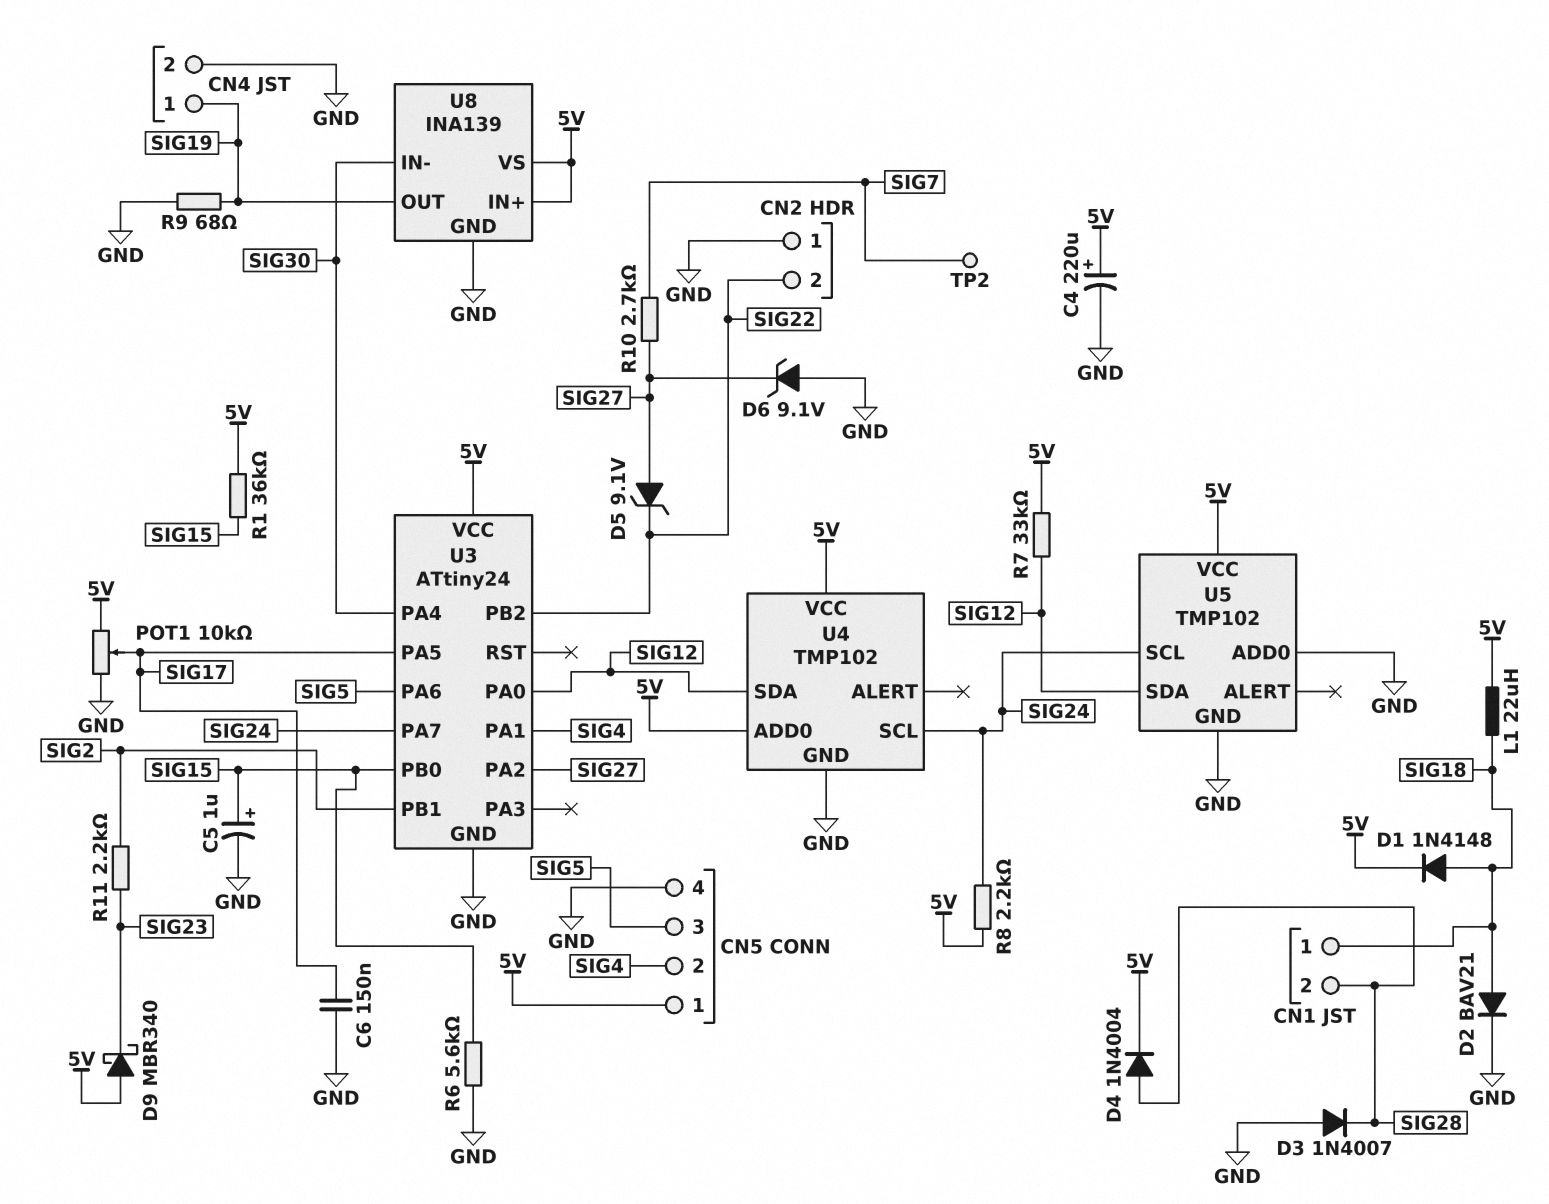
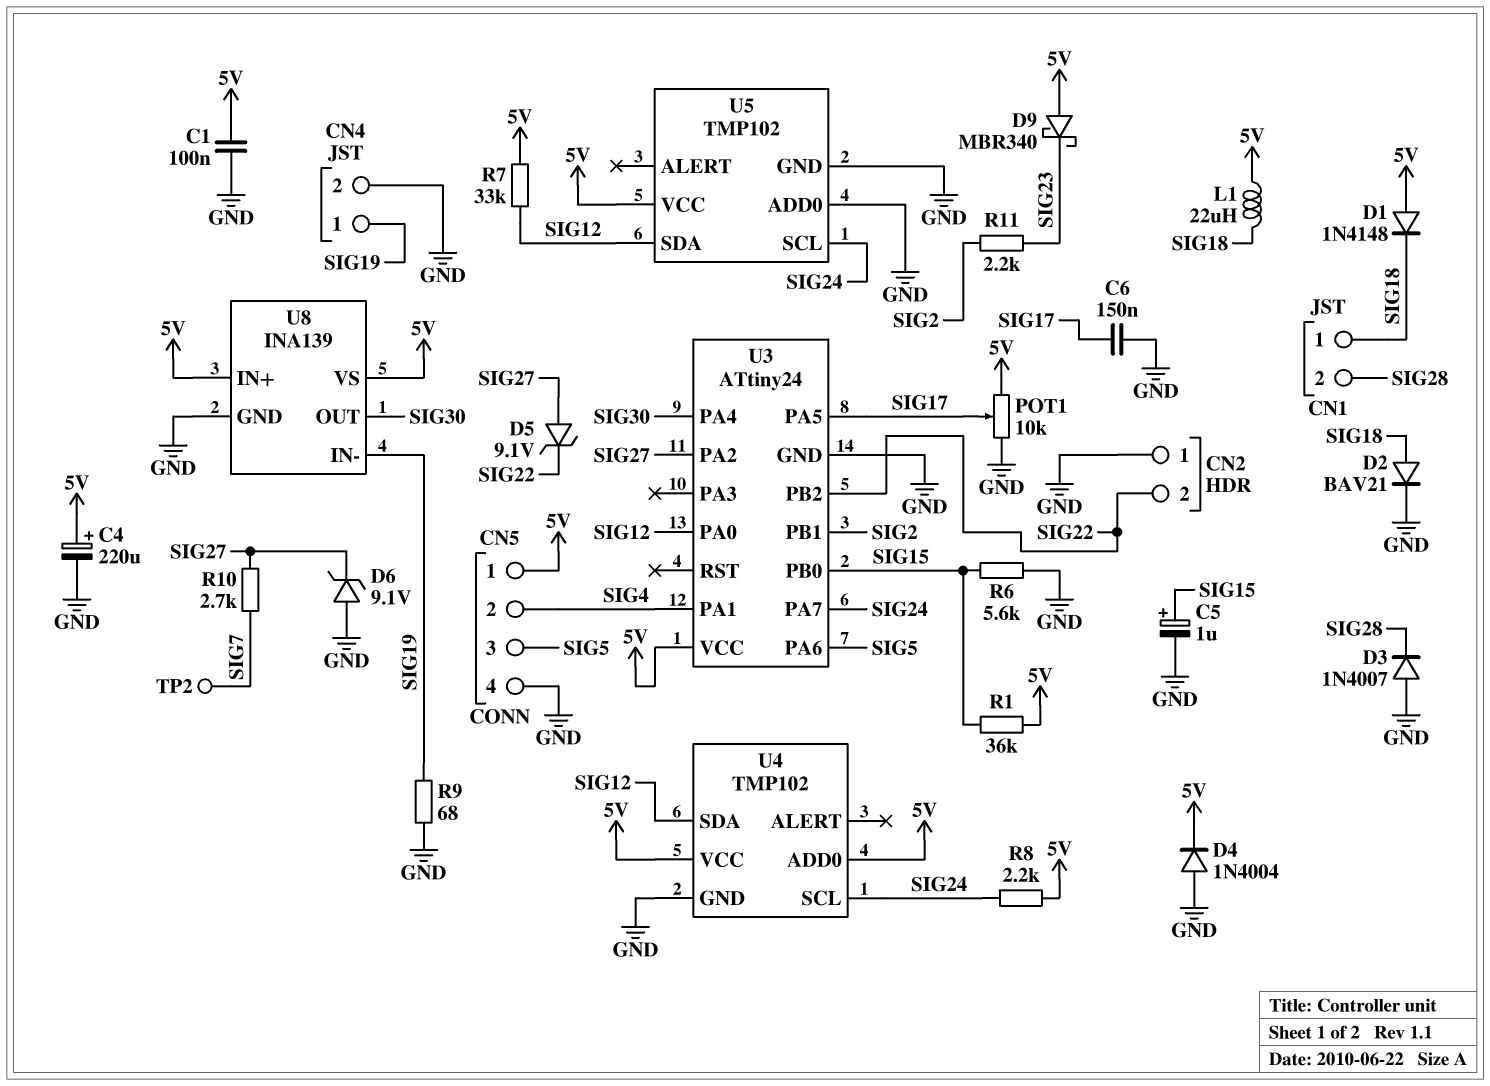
C1: none -> 100nF (5V, GND)
D1: diode 1N4148 (A SIG18, K 5V) -> diode 1N4148 (A 5V, K SIG18)
D4: diode 1N4004 (A SIG28, K 5V) -> diode 1N4004 (A GND, K 5V)
U8 pin IN-: SIG30 -> SIG19
U8 pin OUT: SIG19 -> SIG30

